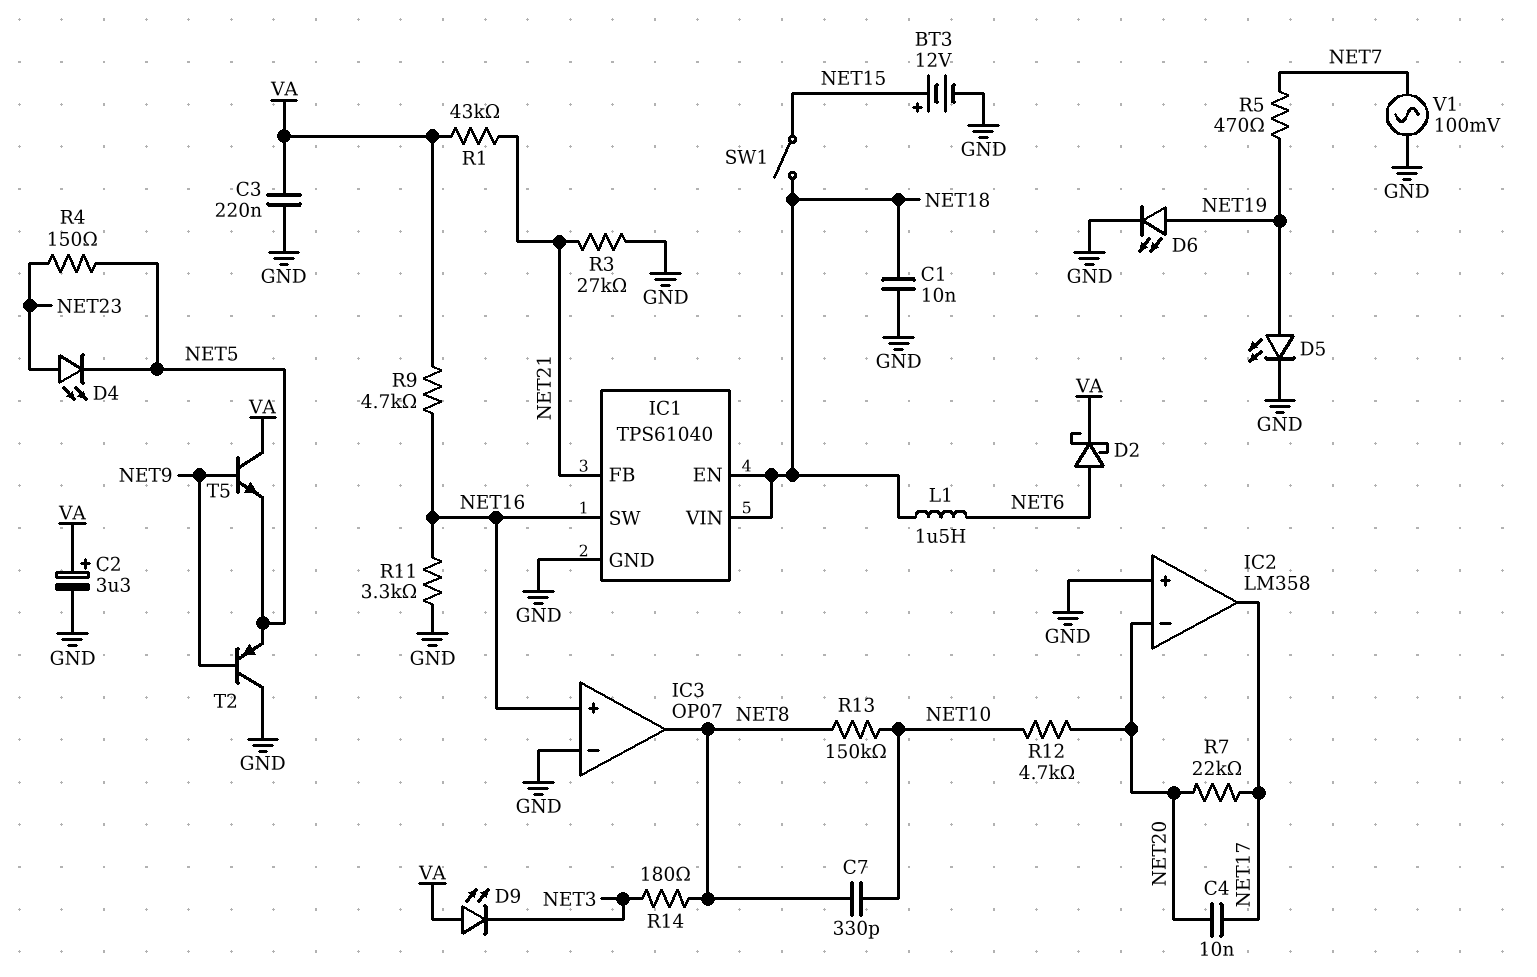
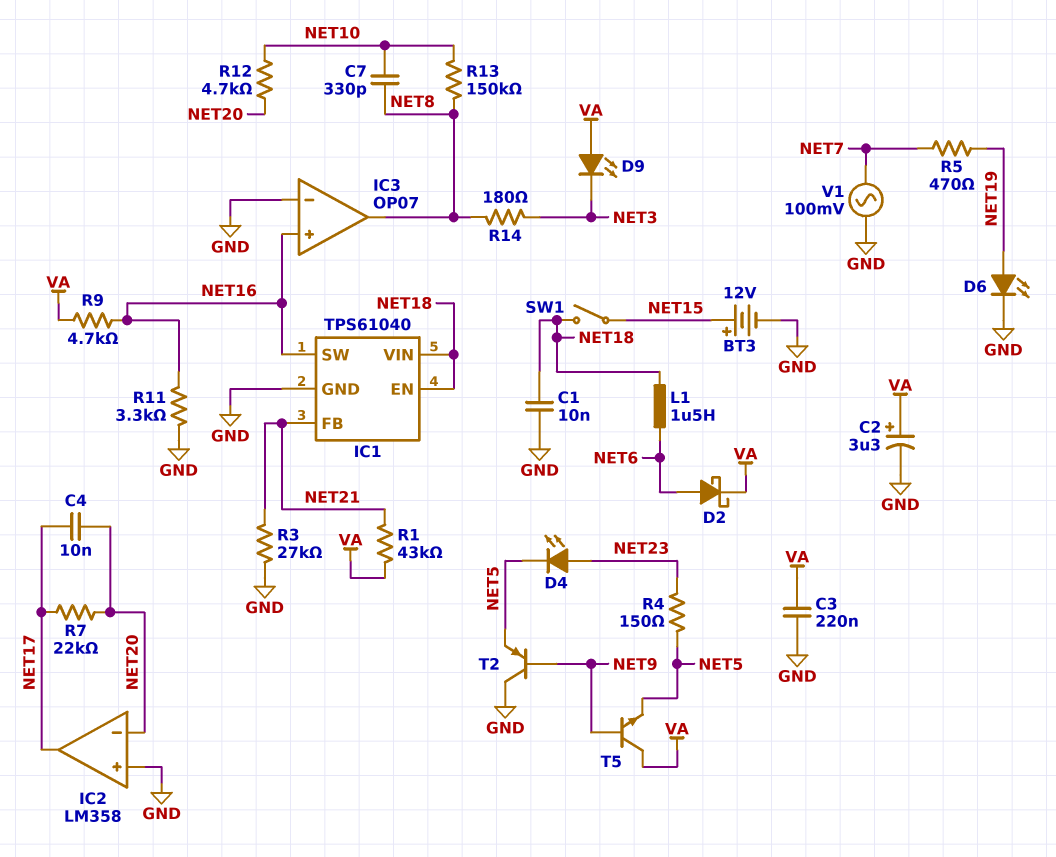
D5: LED (A NET19, K GND) -> none

